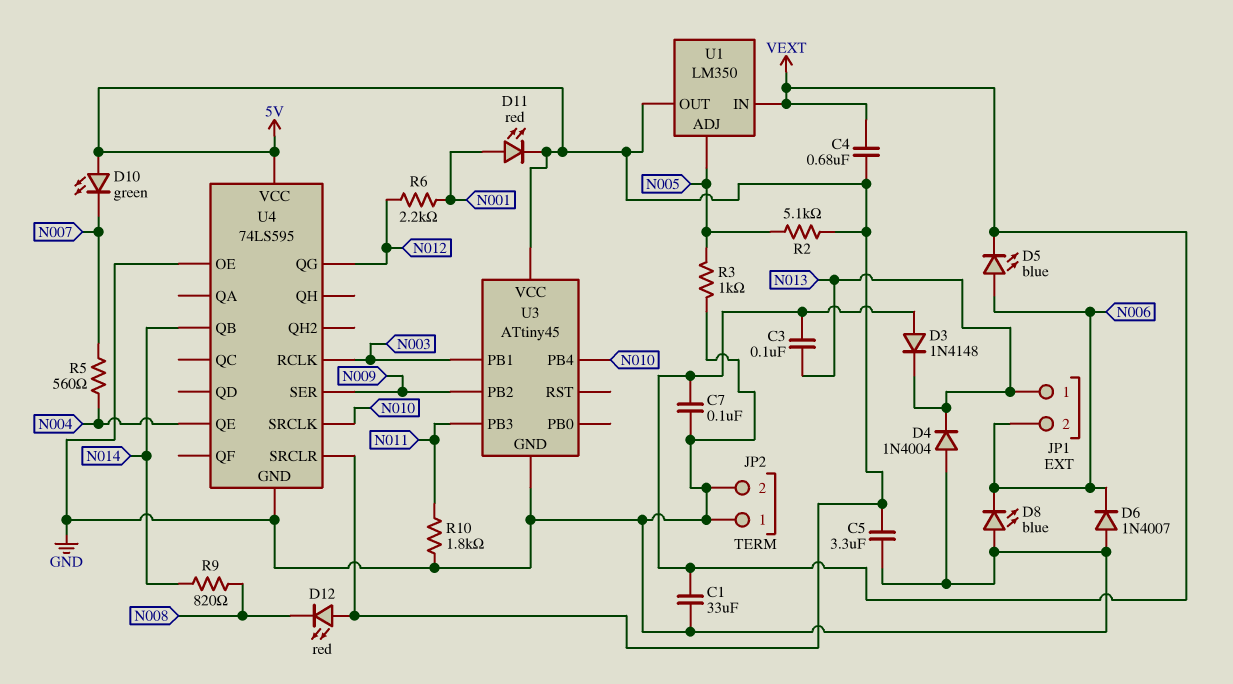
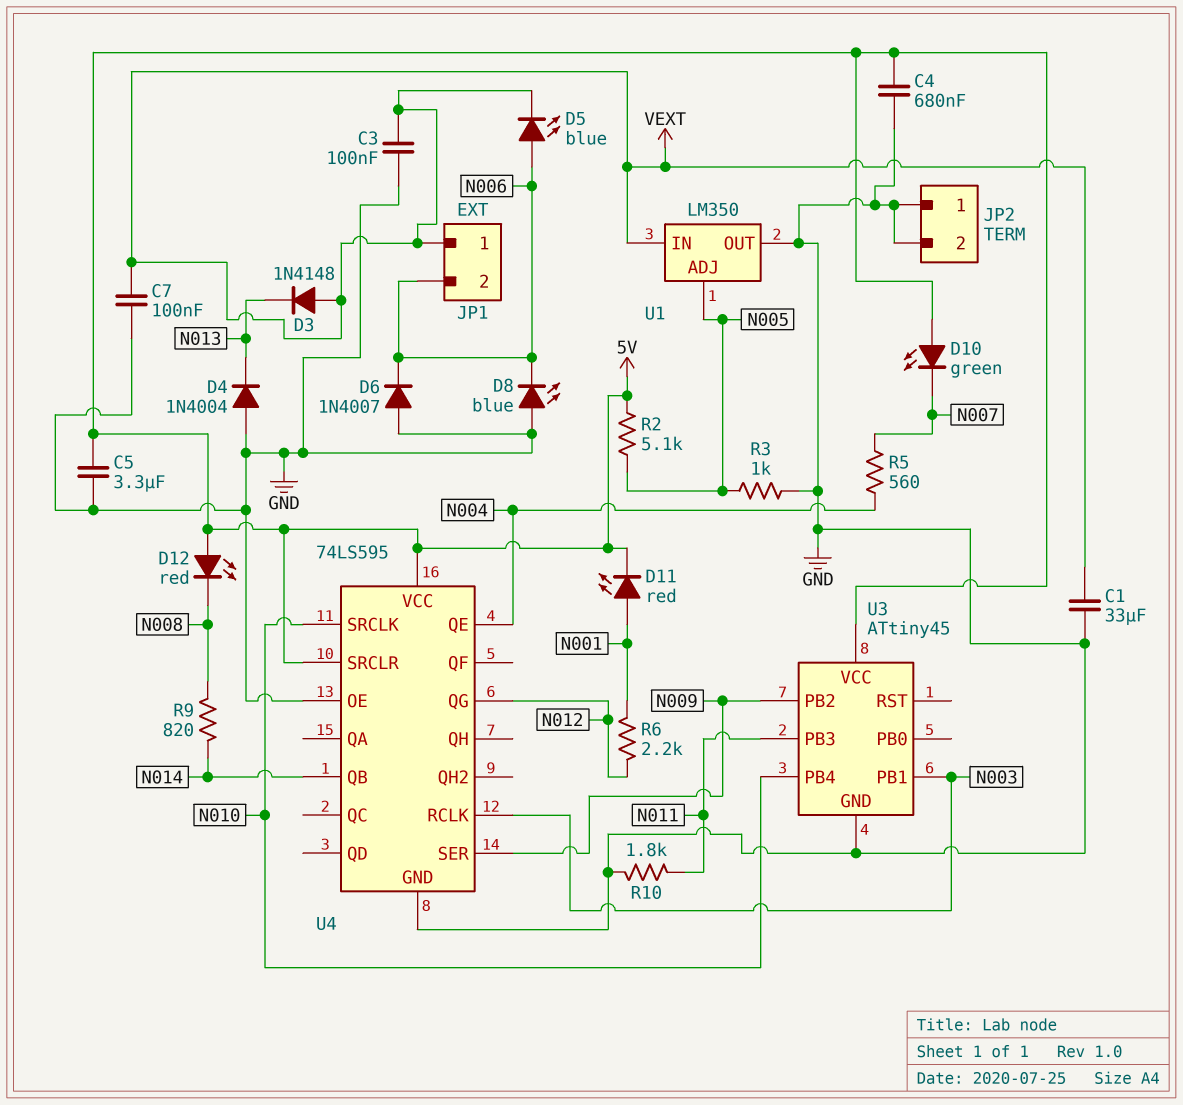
C3: 100nF (N013, VEXT) -> 100nF (GND, VEXT)
C4: 680nF (5V, VEXT) -> 680nF (5V, GND)
JP1 pin 1: N013 -> VEXT
U1 pin OUT: 5V -> GND

